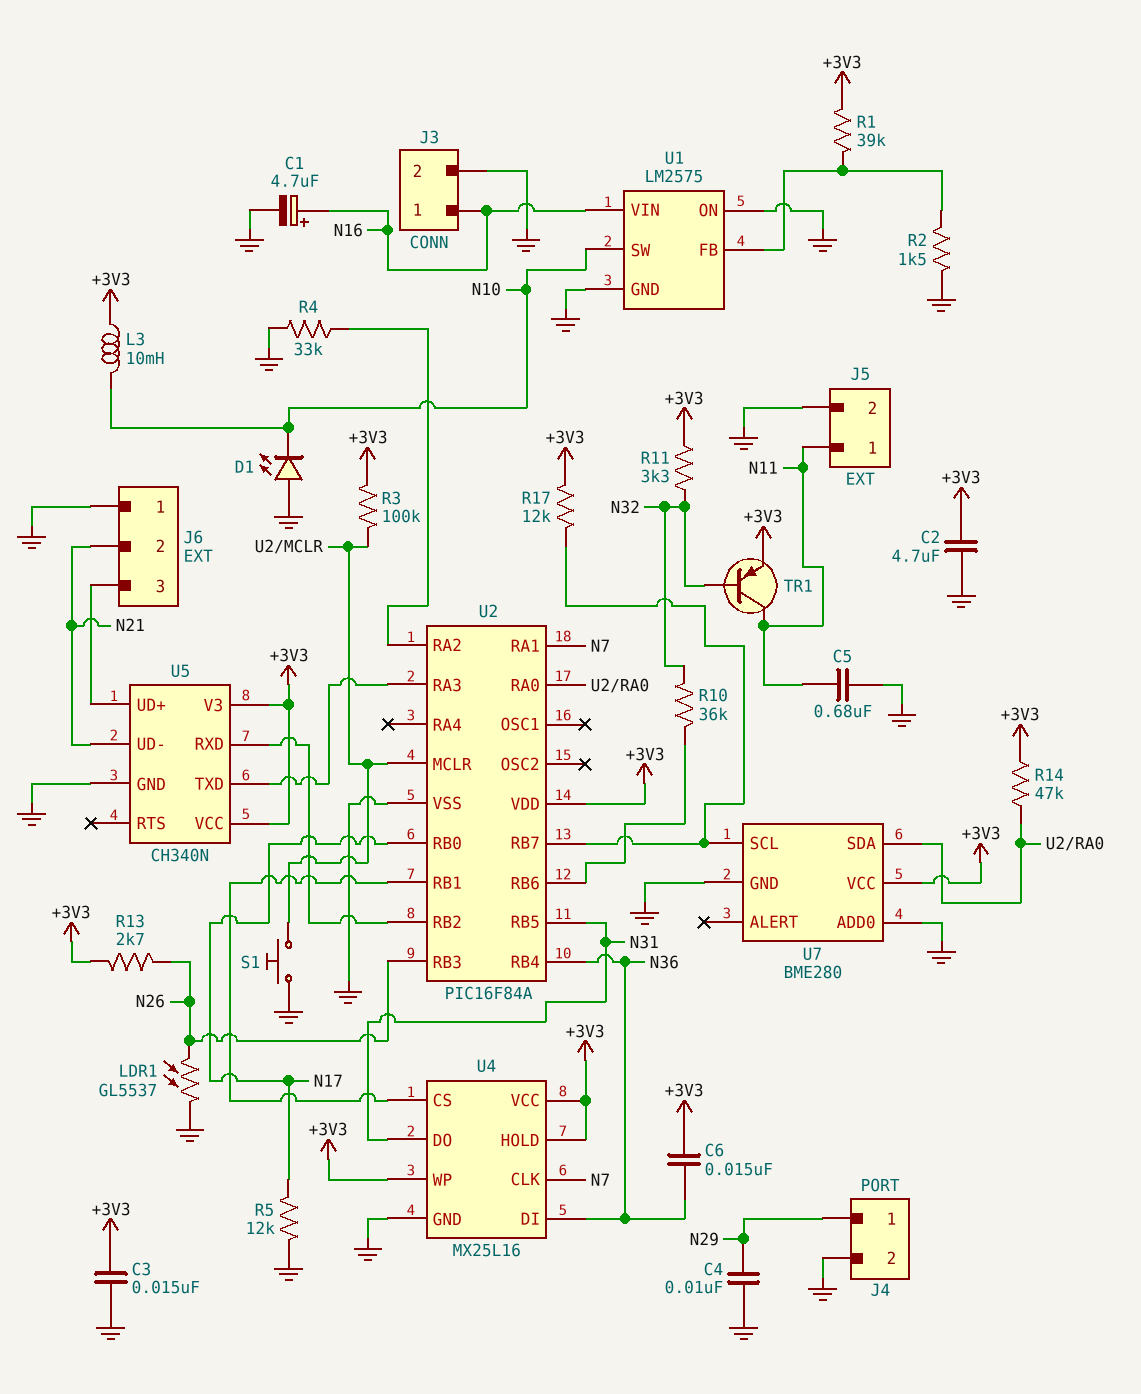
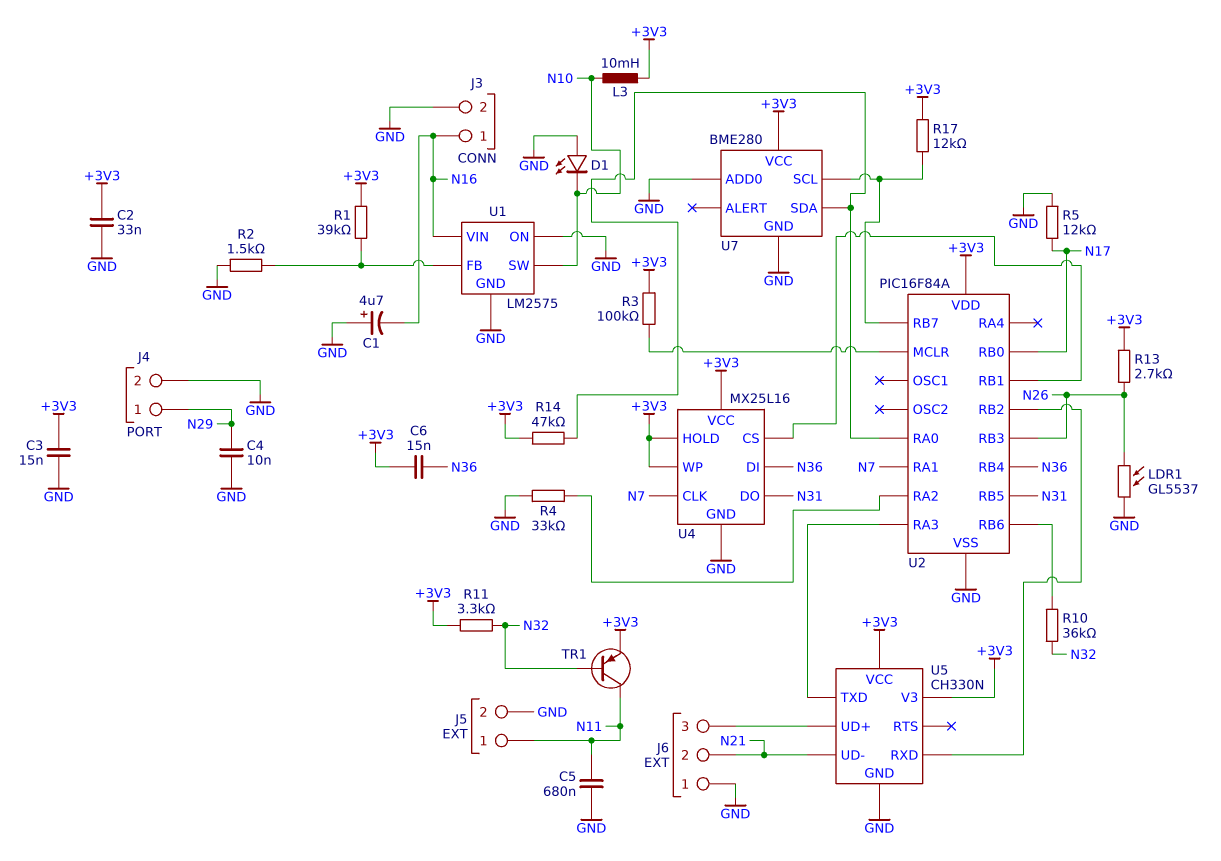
C1: 4.7uF (plus N16, minus GND) -> 4.7uF (plus GND, minus N16)
C2: 4.7uF (+3V3, GND) -> 33nF (+3V3, GND)
S1: button (GND, U2/MCLR) -> none
U5: CH340N -> CH330N

